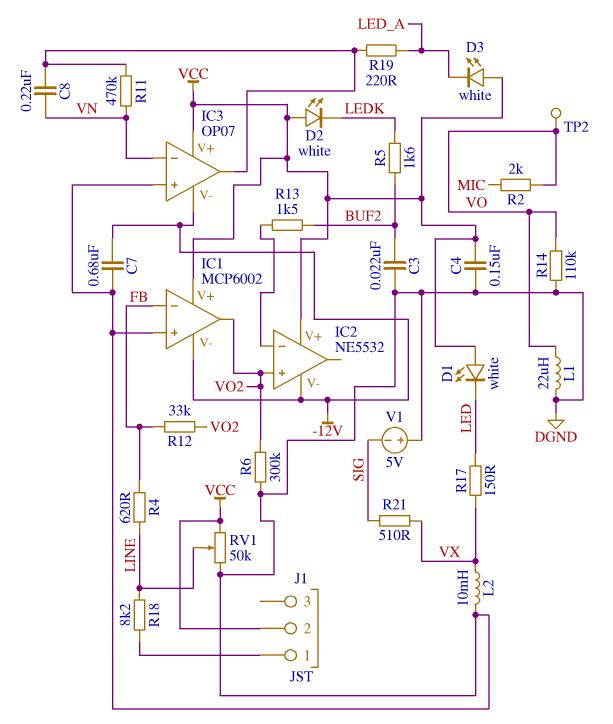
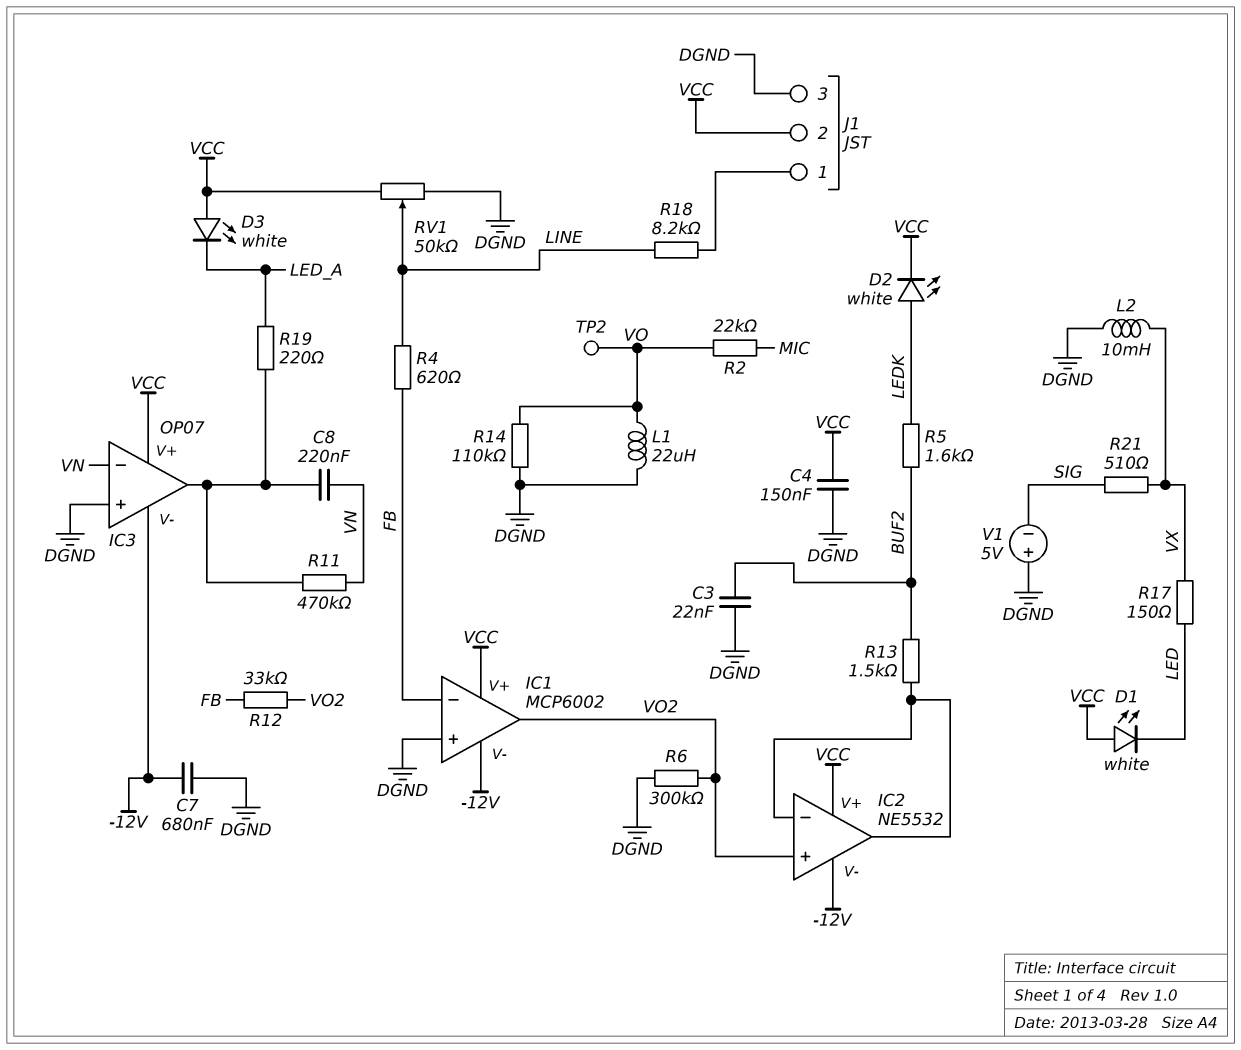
D2: LED white (A VCC, K LEDK) -> LED white (A LEDK, K VCC)
IC2 pin out: none -> IC2/in-
J1 pin 3: none -> DGND
R2: 2k (MIC, VO) -> 22k (MIC, VO)

